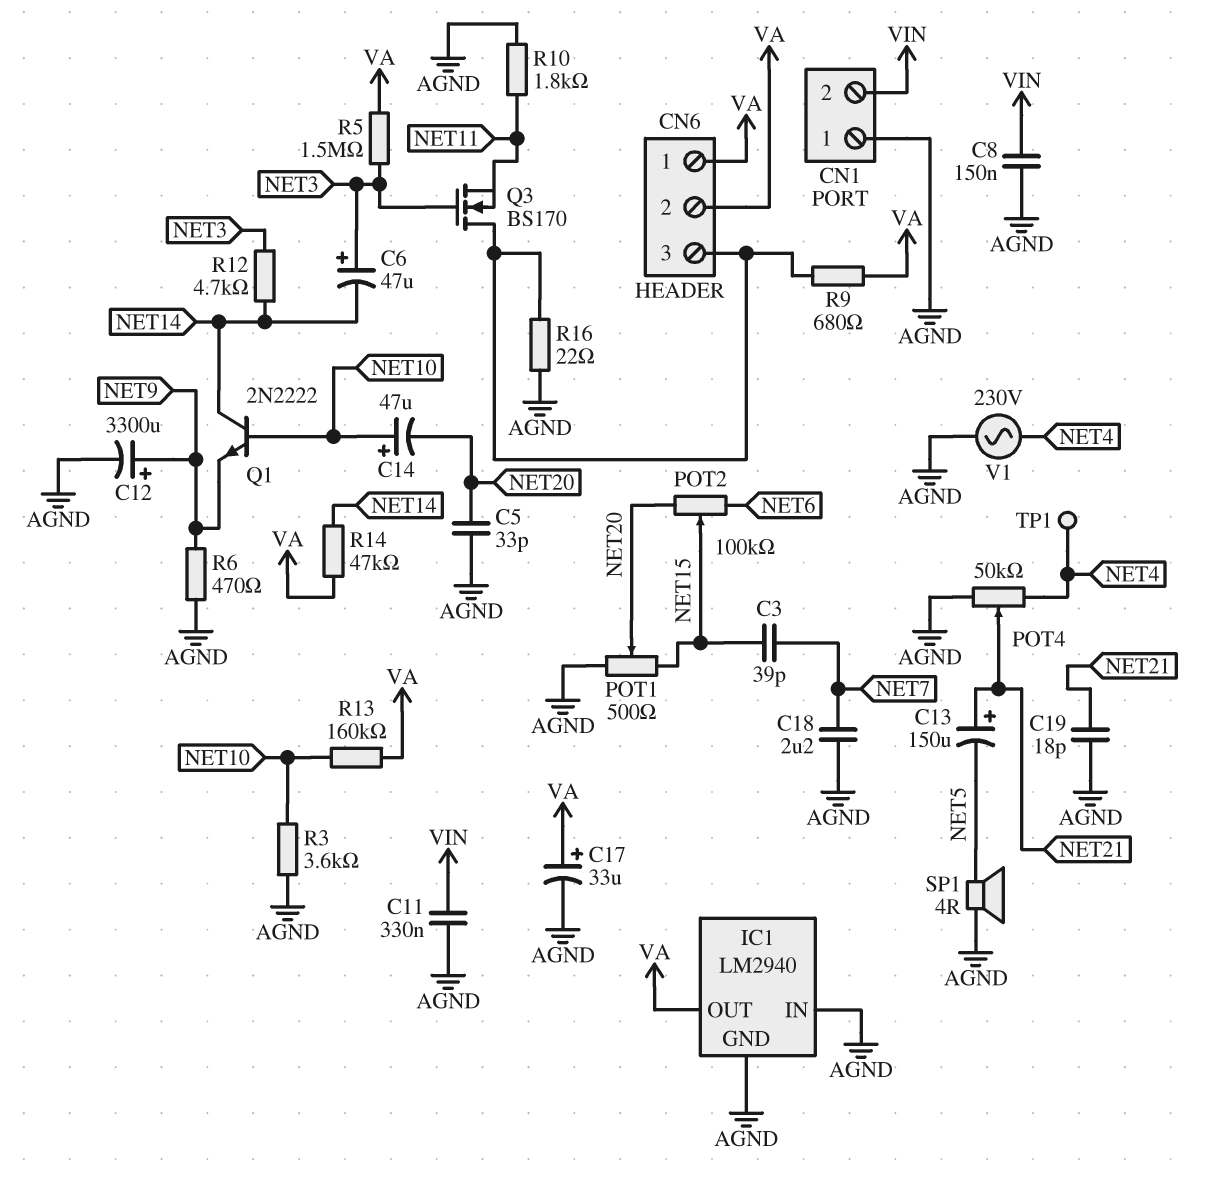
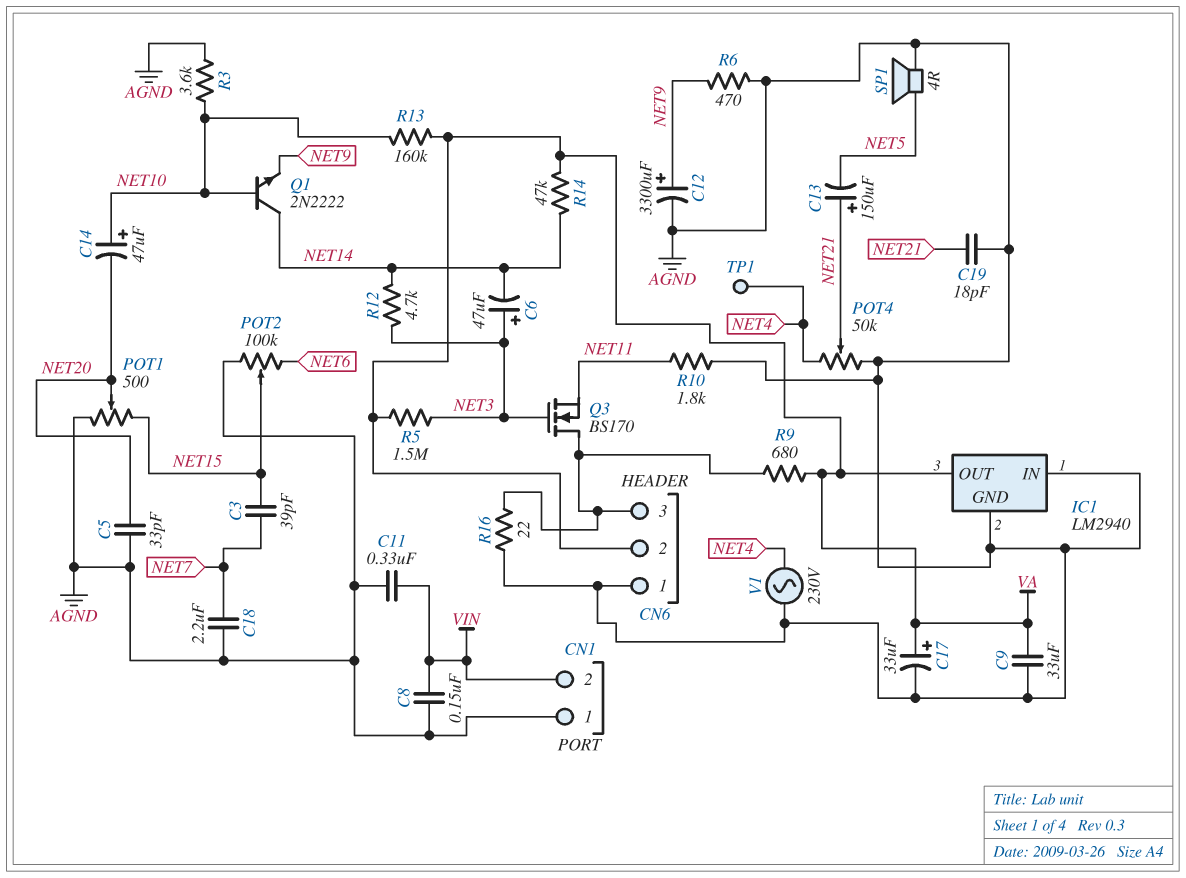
C9: none -> 33uF (AGND, VA)
CN6 pin 1: VA -> AGND
POT2: 100k (NET6, NET20, wiper NET15) -> 100k (AGND, NET6, wiper NET15)

